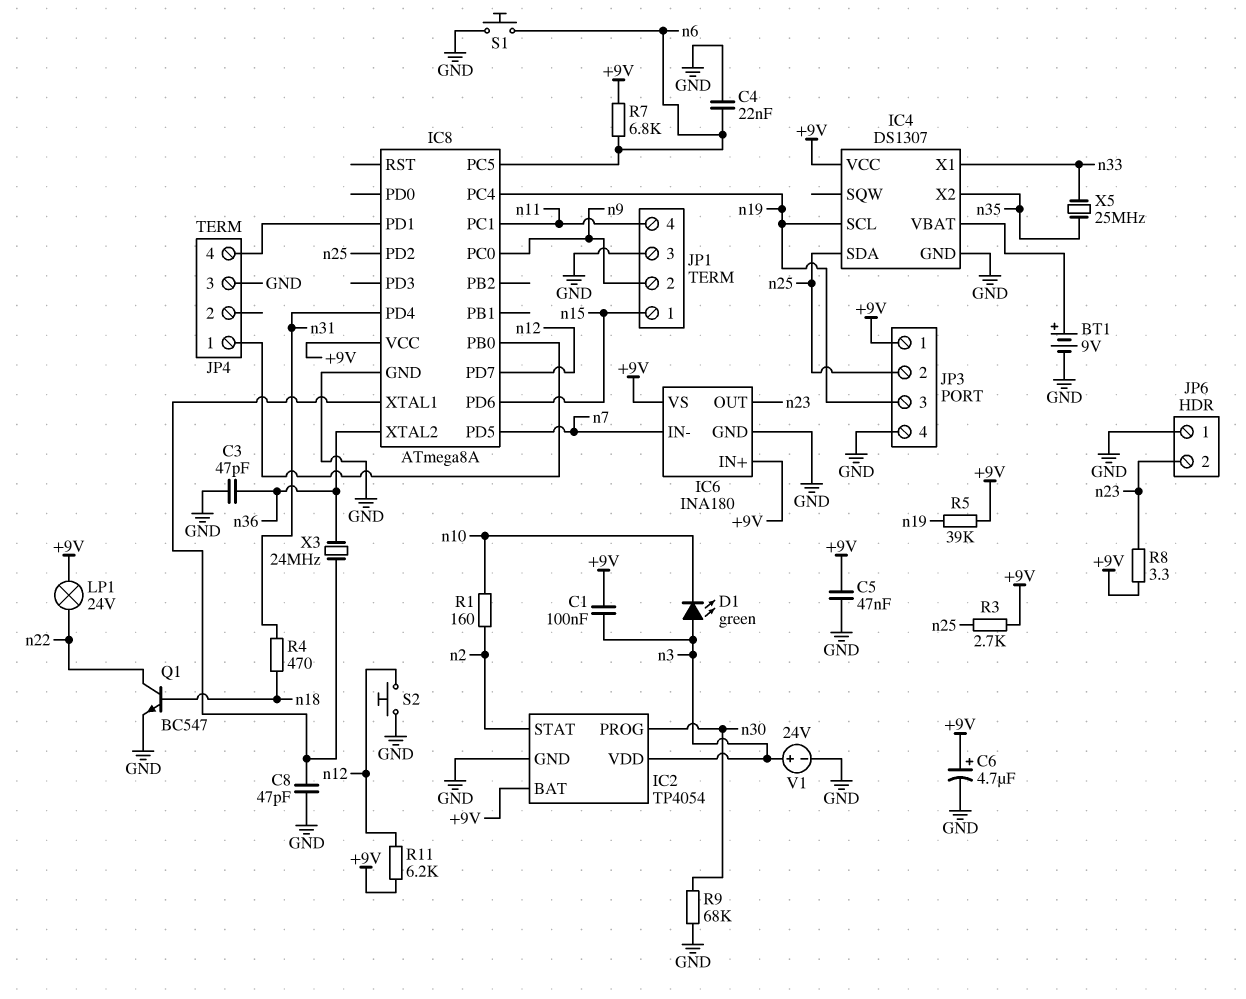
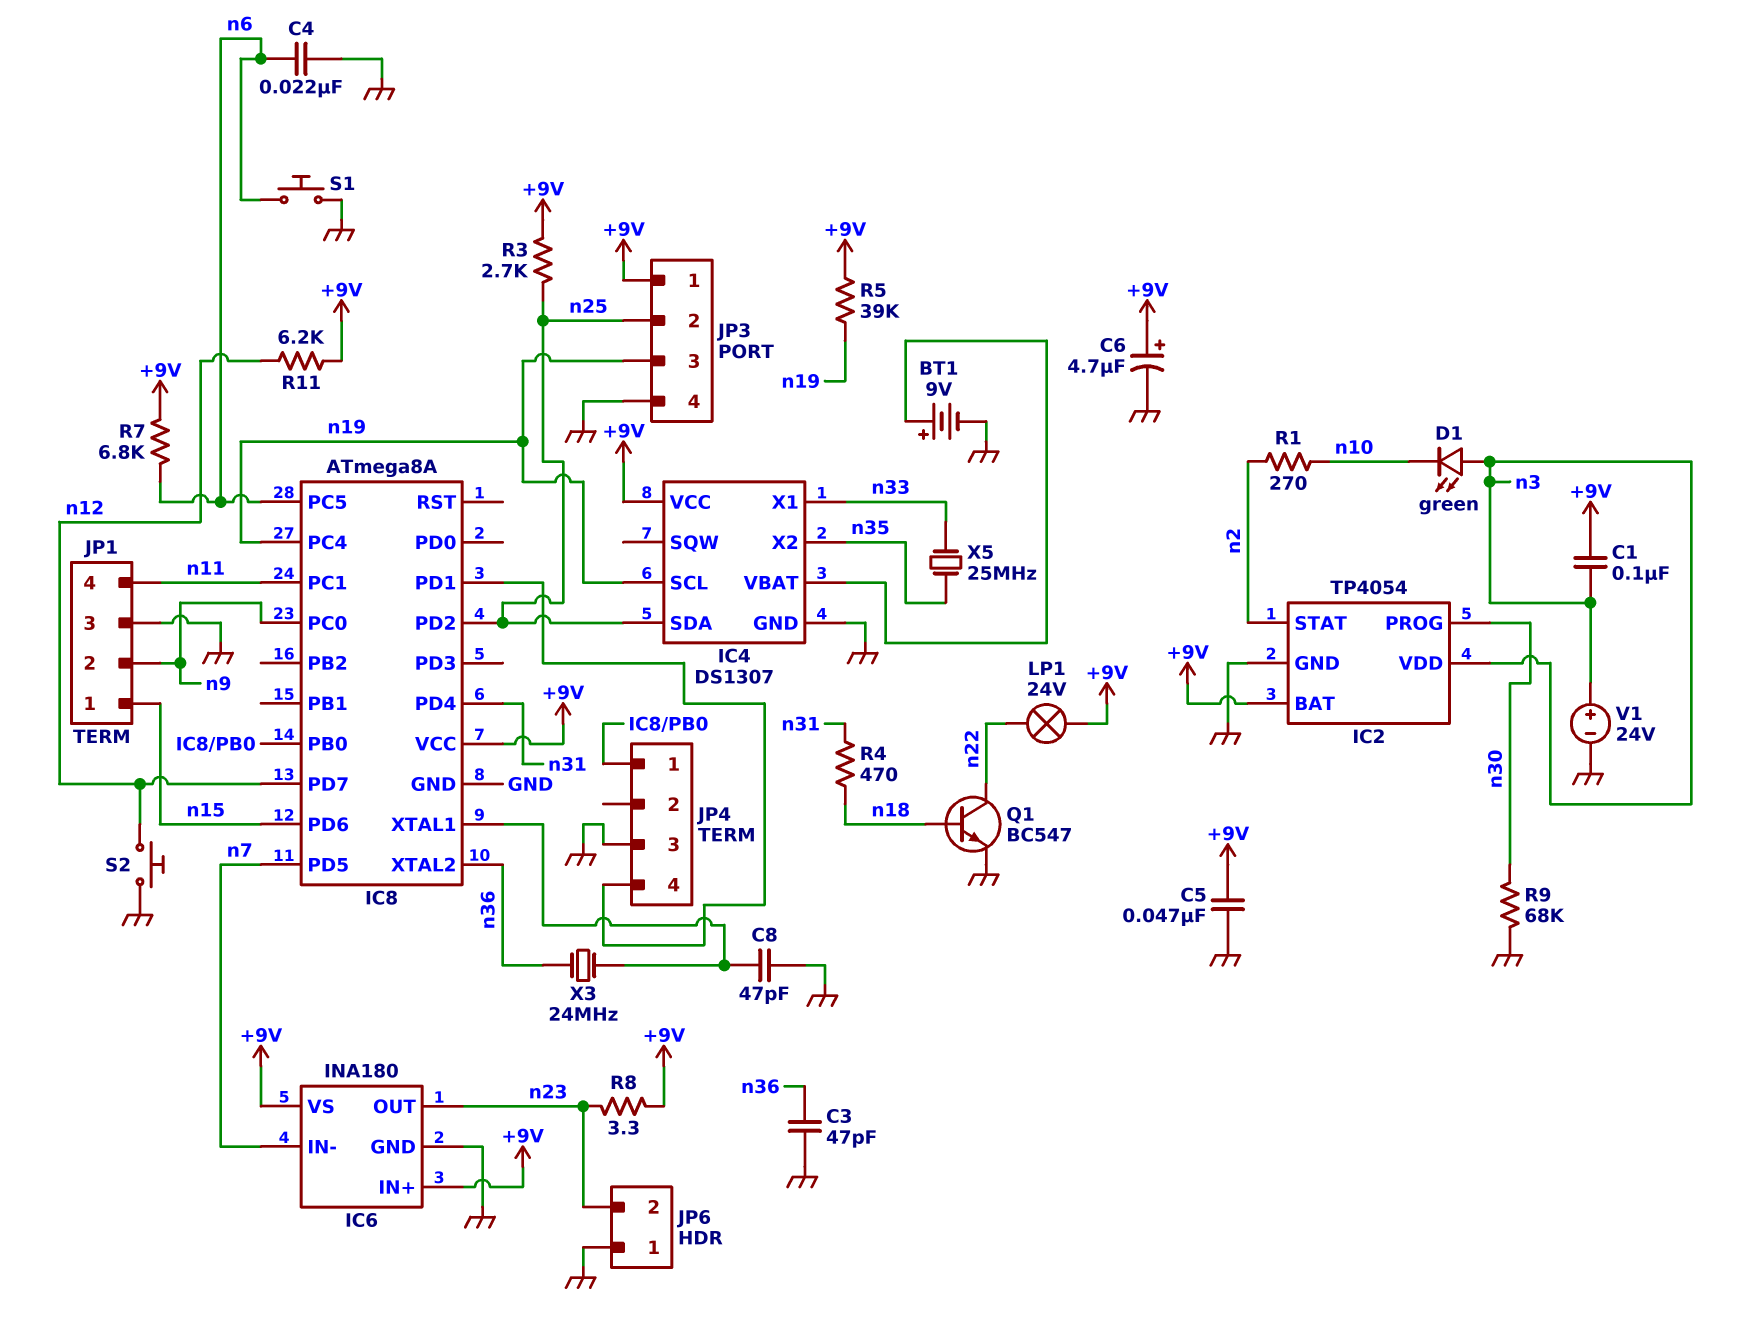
R1: 160 (n2, n10) -> 270 (n2, n10)

